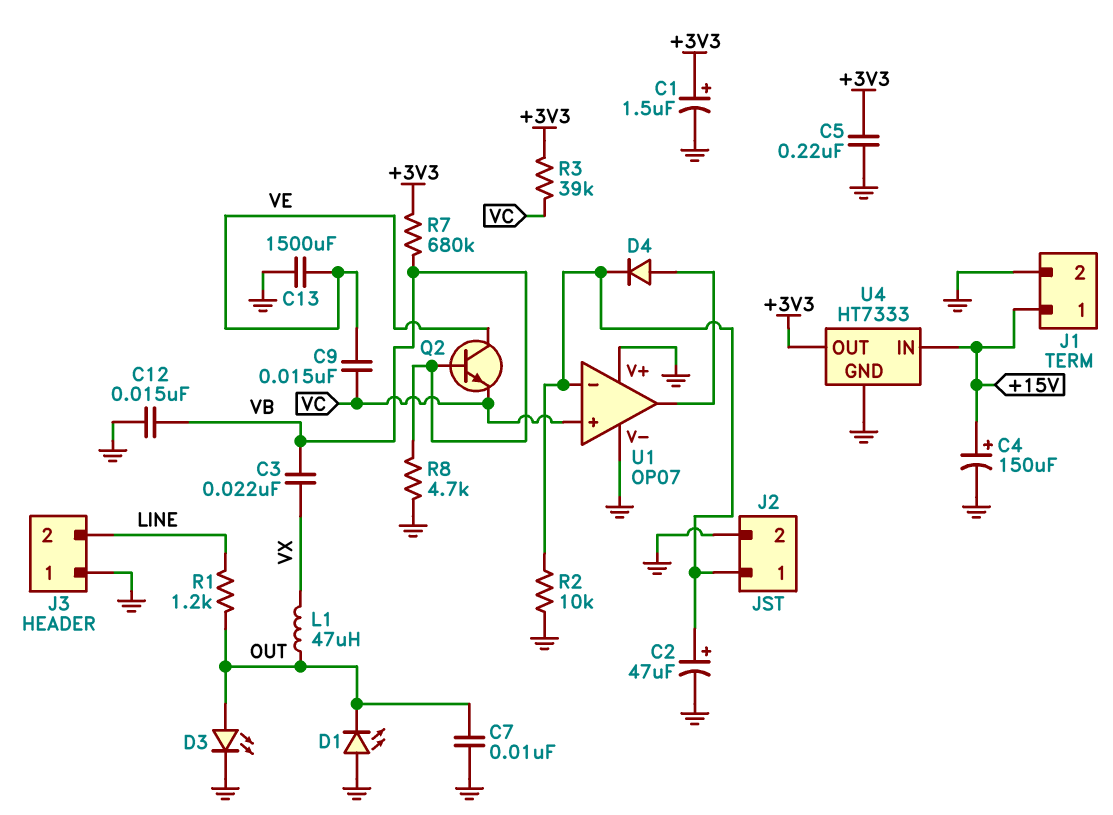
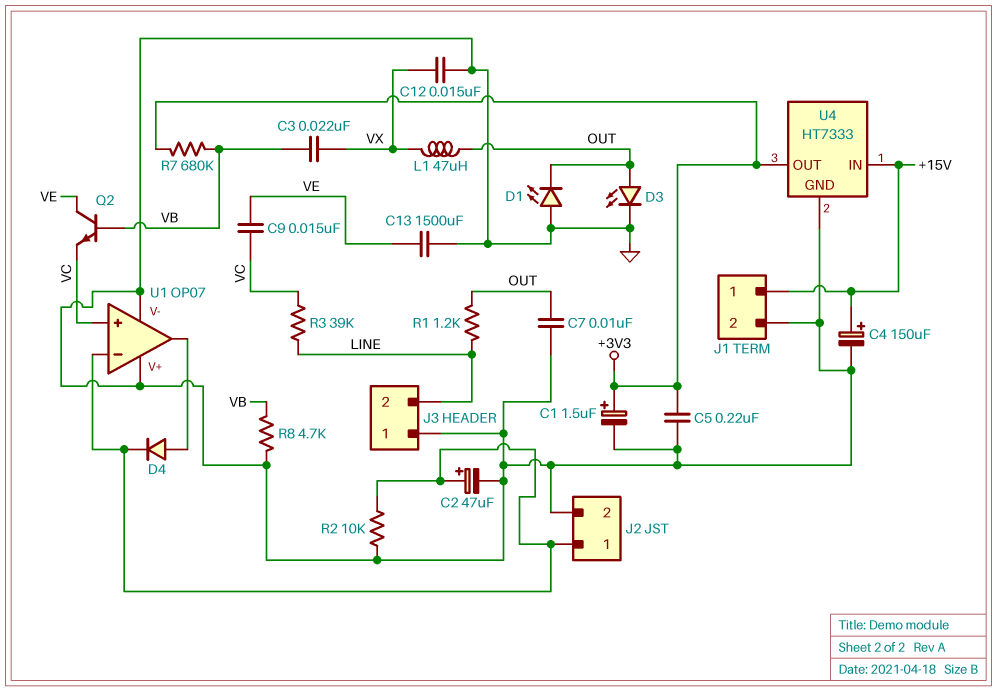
C12: 15nF (GND, VB) -> 15nF (GND, VX)
R3: 39k (+3V3, VC) -> 39k (LINE, VC)

